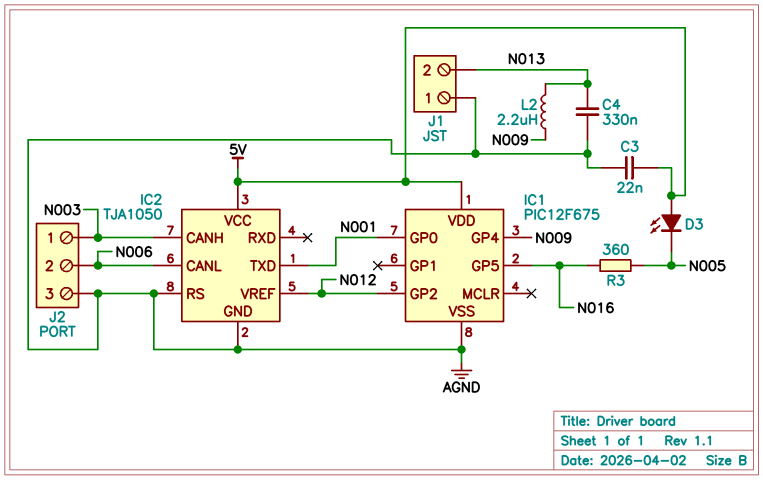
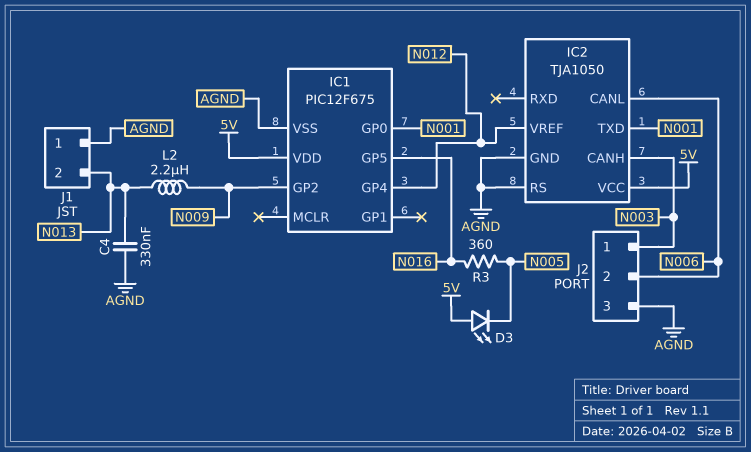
C3: 22nF (5V, AGND) -> none
IC1 pin GP2: N012 -> N009
IC1 pin GP4: N009 -> N012

